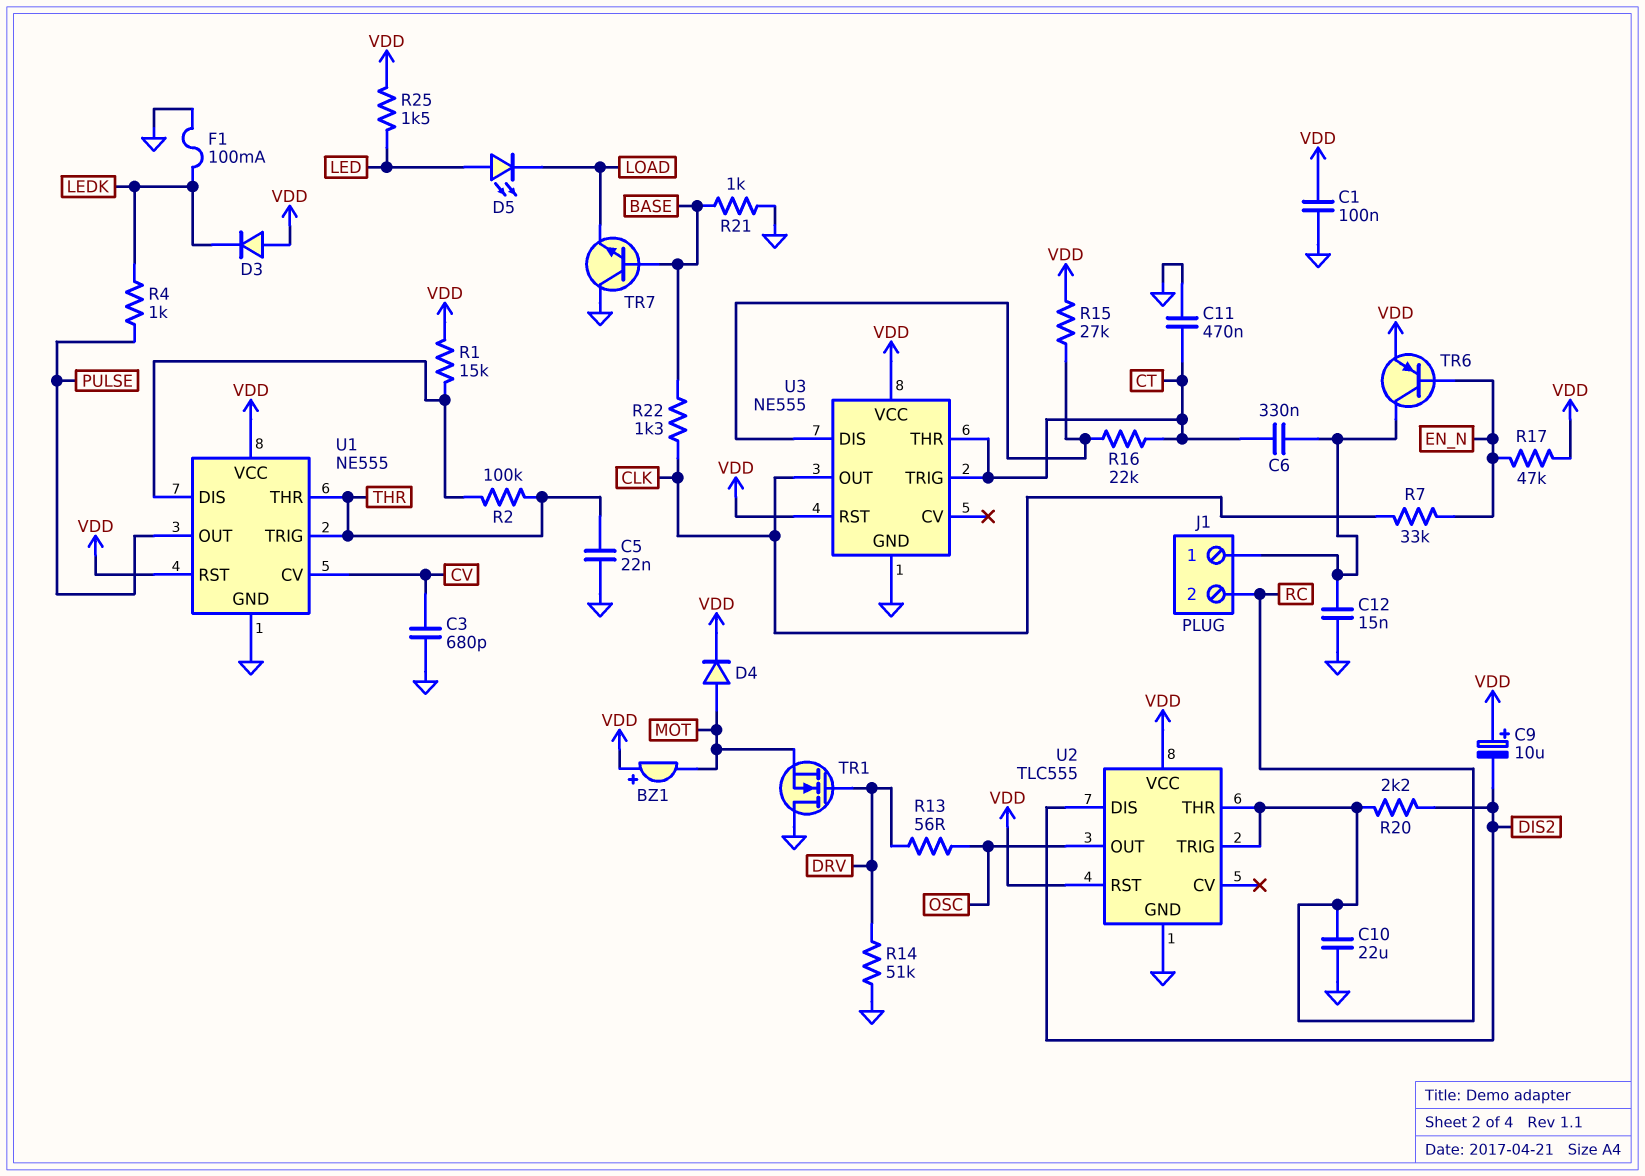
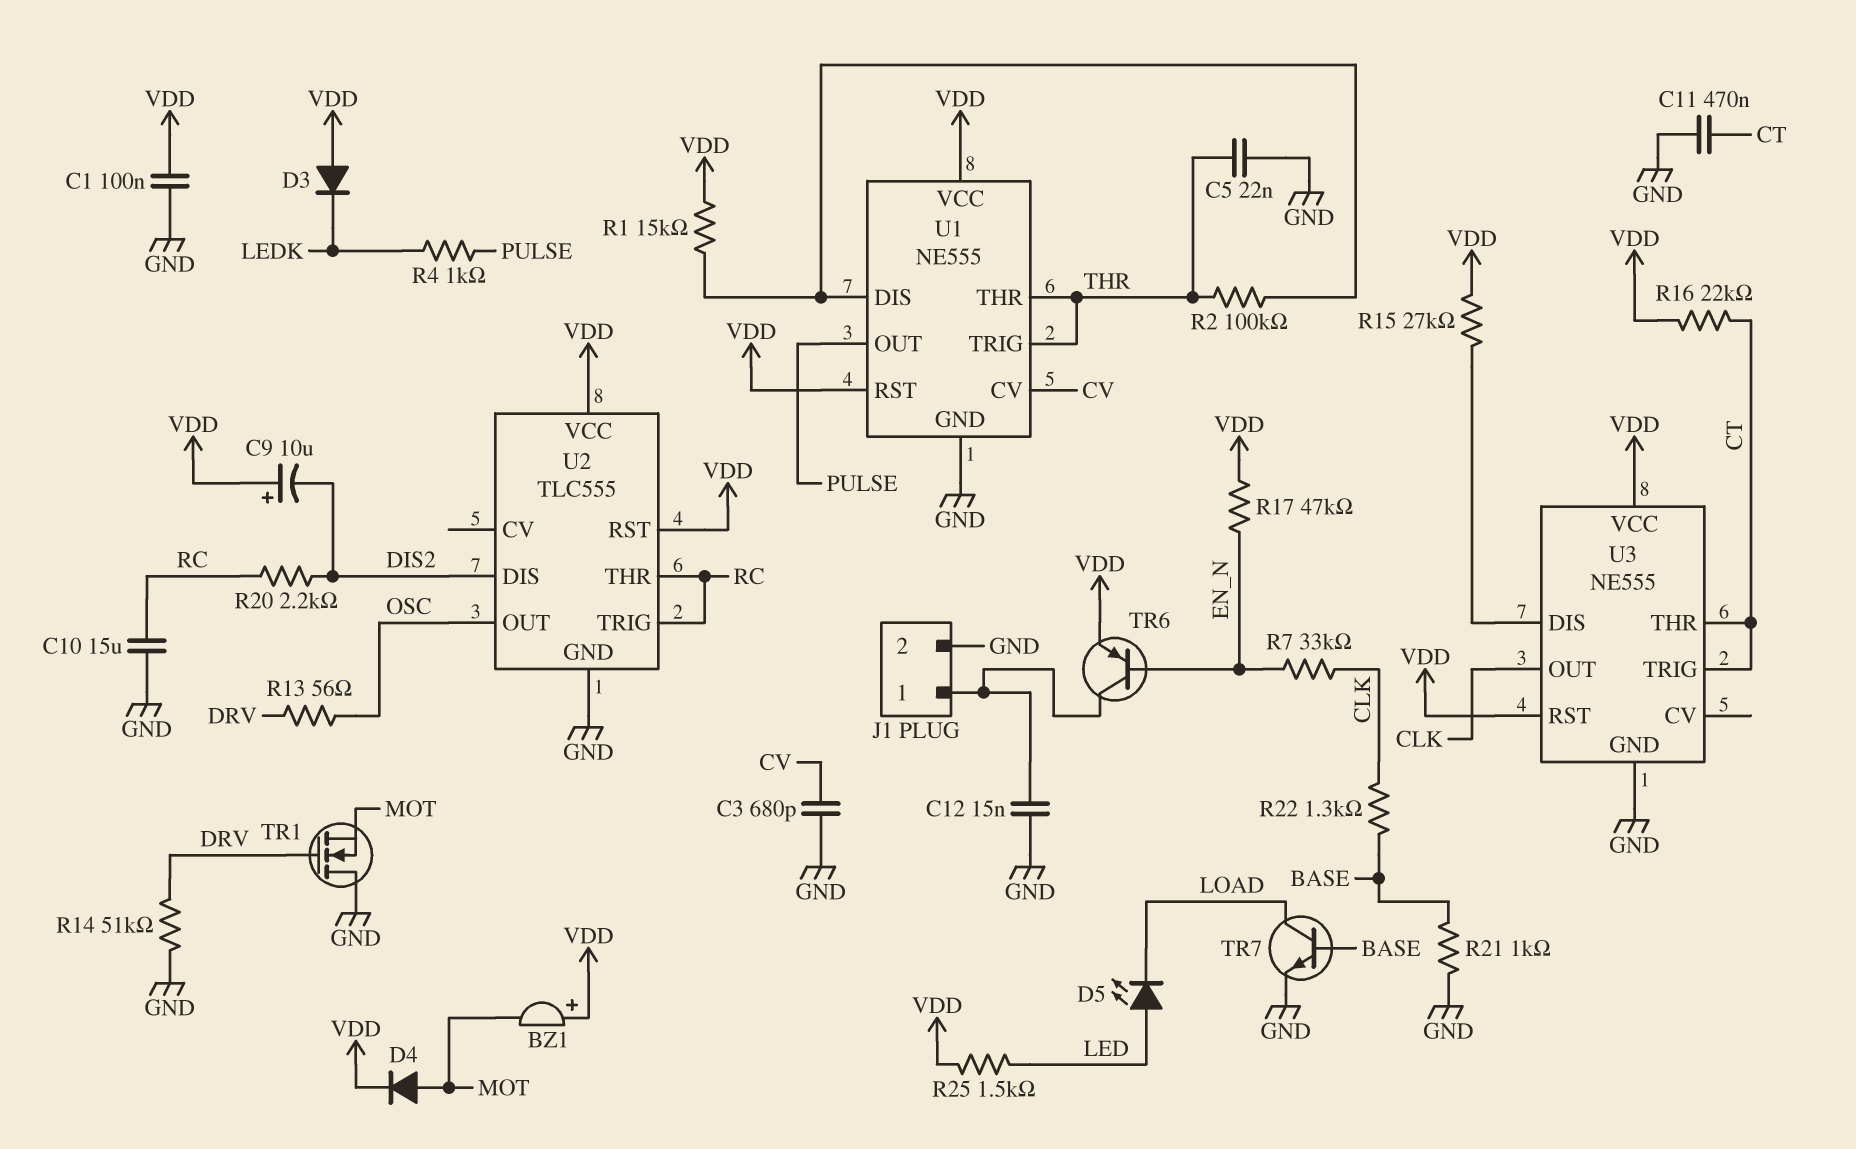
C6: 330nF (CT, J1/1) -> none
C10: 22uF (GND, RC) -> 15uF (GND, RC)
F1: 100mA (GND, LEDK) -> none
J1 pin 2: RC -> GND
R16: 22k (CT, U3/DIS) -> 22k (CT, VDD)
TR7: NPN (B BASE, C GND, E LOAD) -> NPN (B BASE, C LOAD, E GND)

